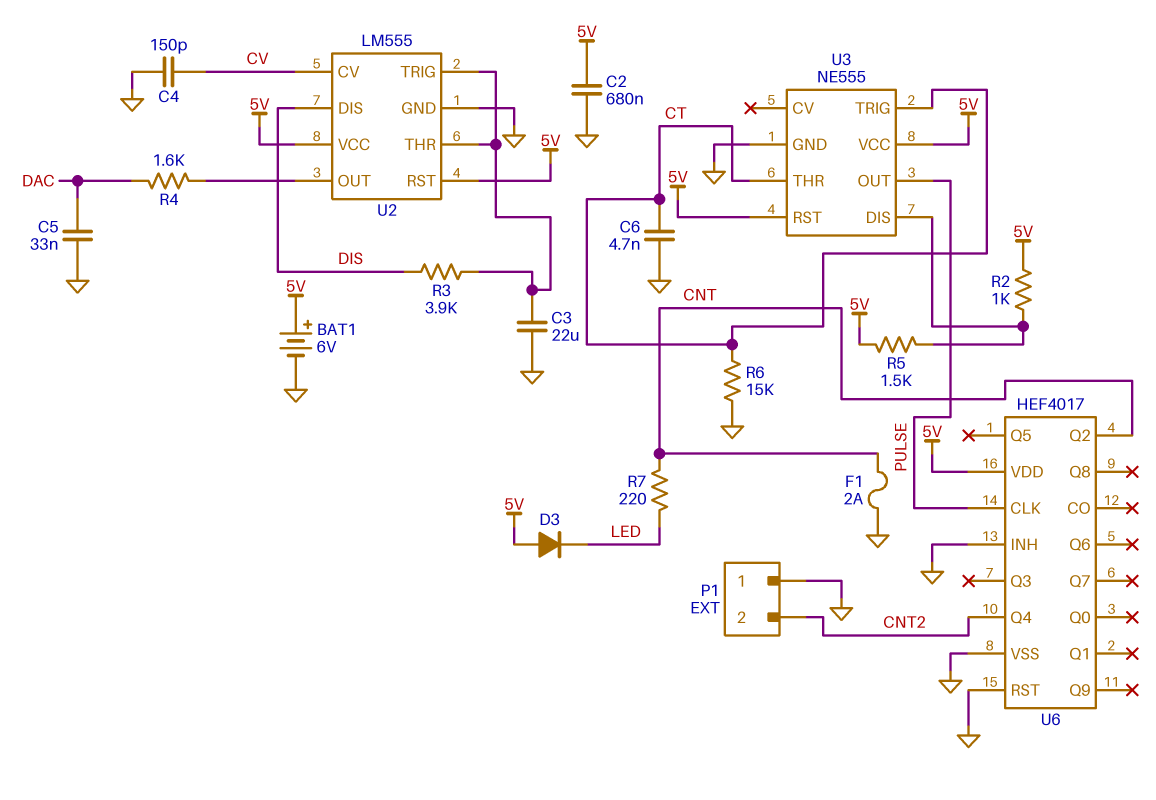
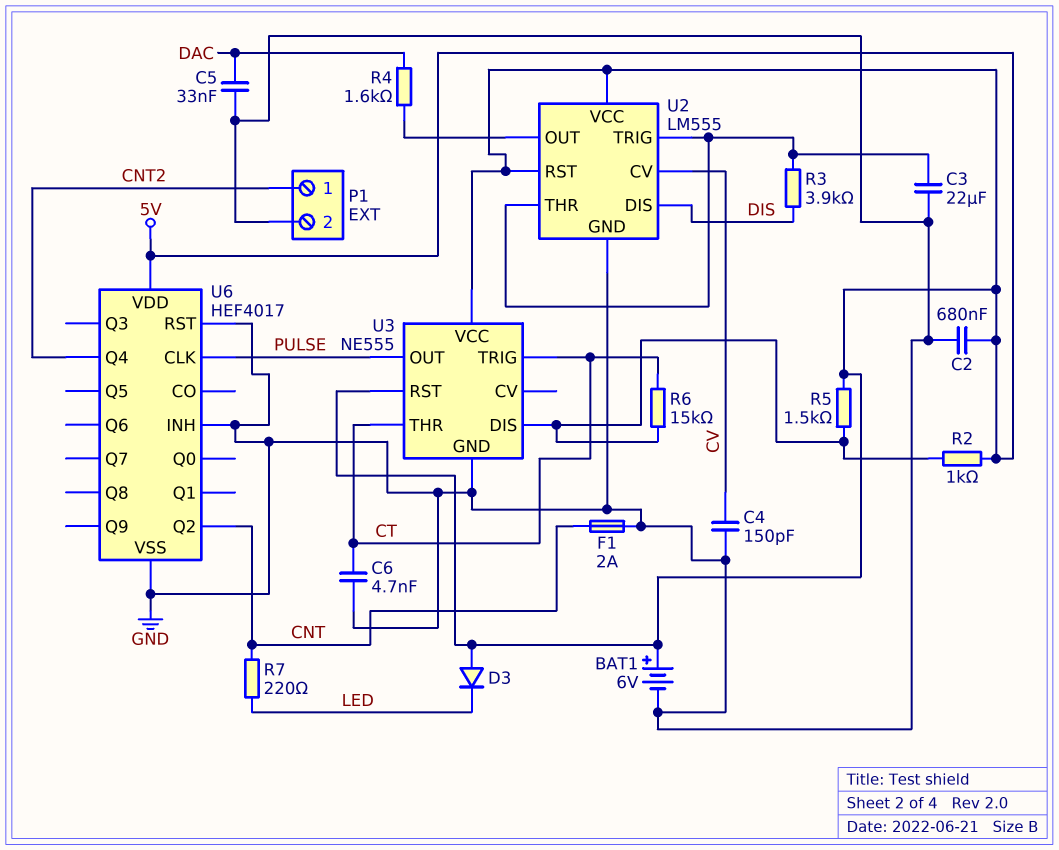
P1 pin 1: GND -> CNT2
P1 pin 2: CNT2 -> GND
R6: 15k (CT, GND) -> 15k (CT, U3/DIS)

